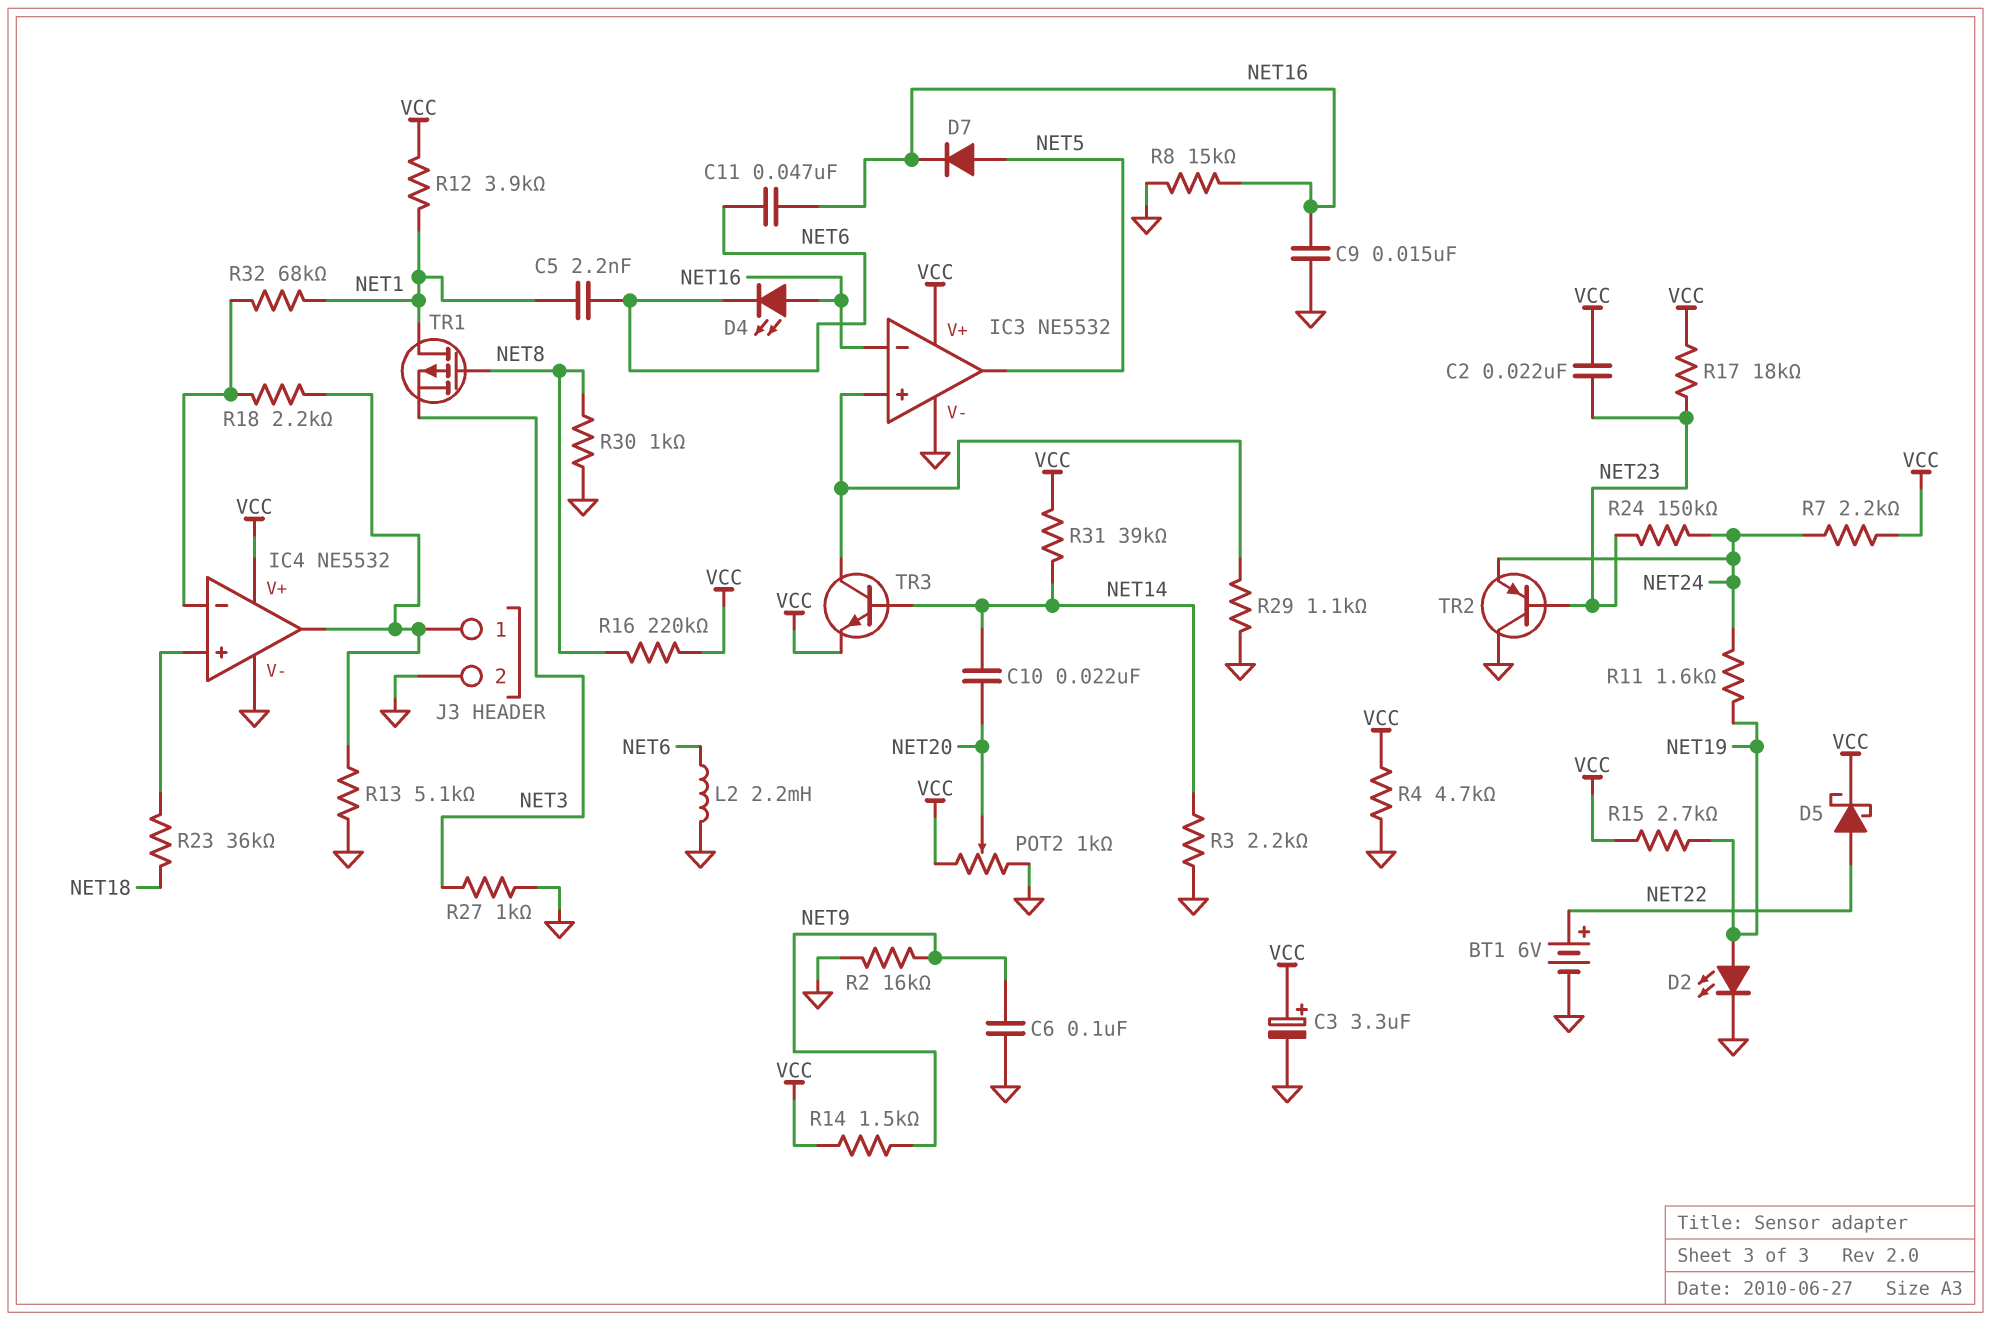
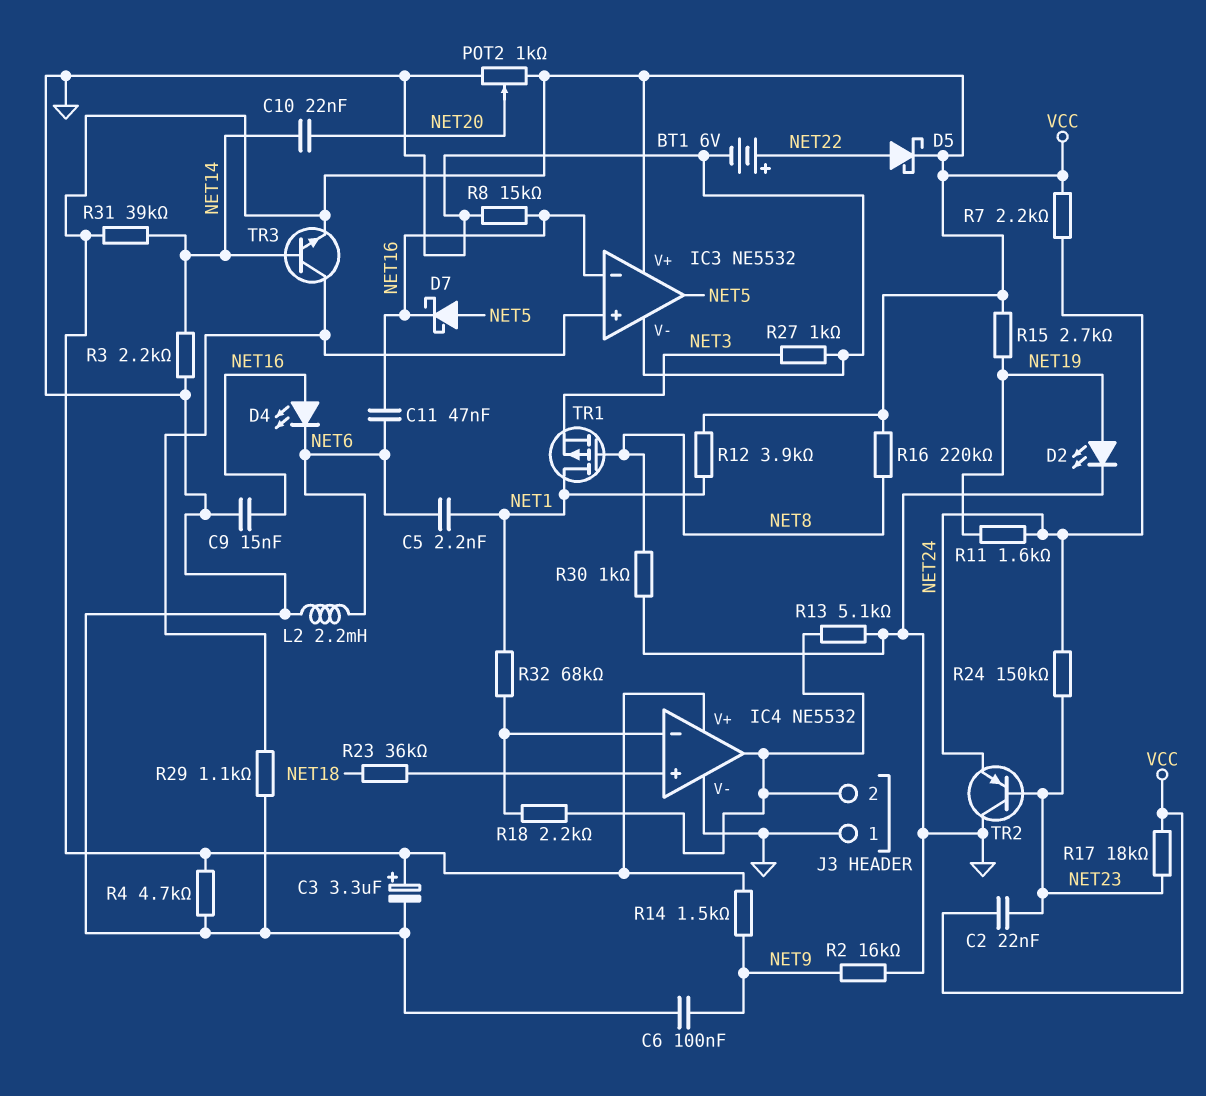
D7: diode (A NET5, K NET16) -> schottky (A NET5, K NET16)
J3 pin 1: IC4/out -> GND
J3 pin 2: GND -> IC4/out

